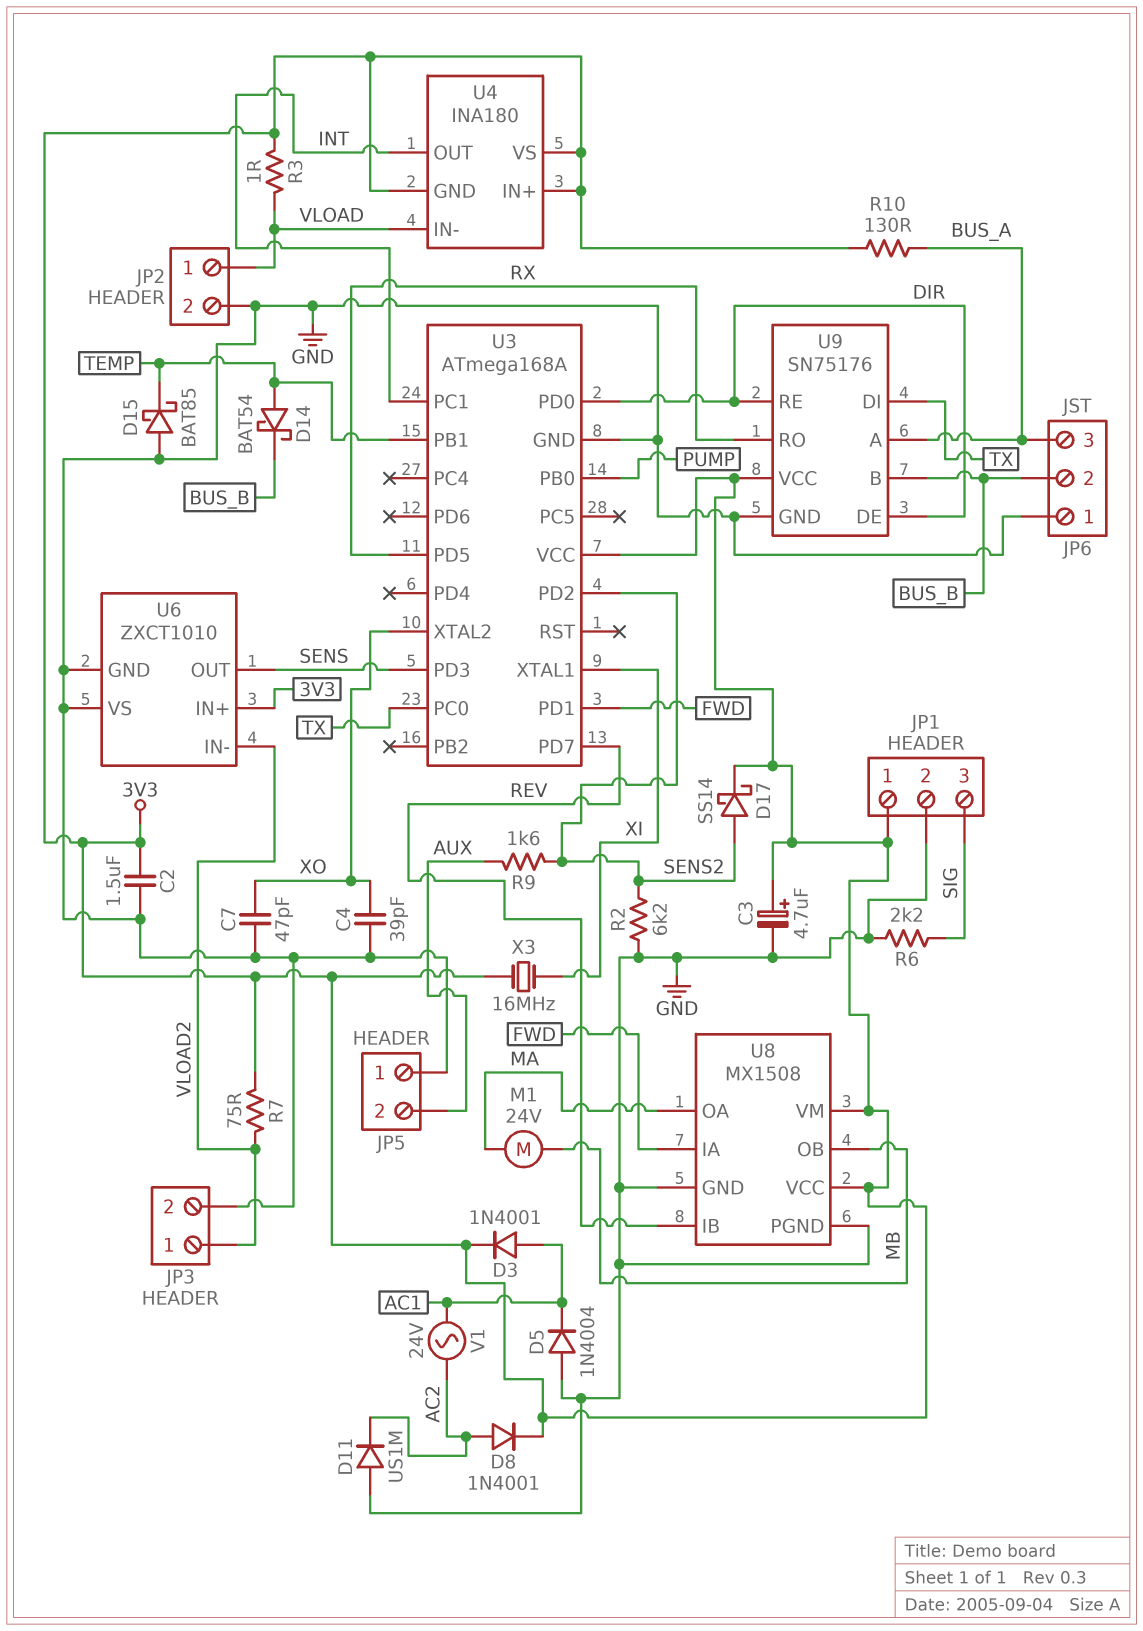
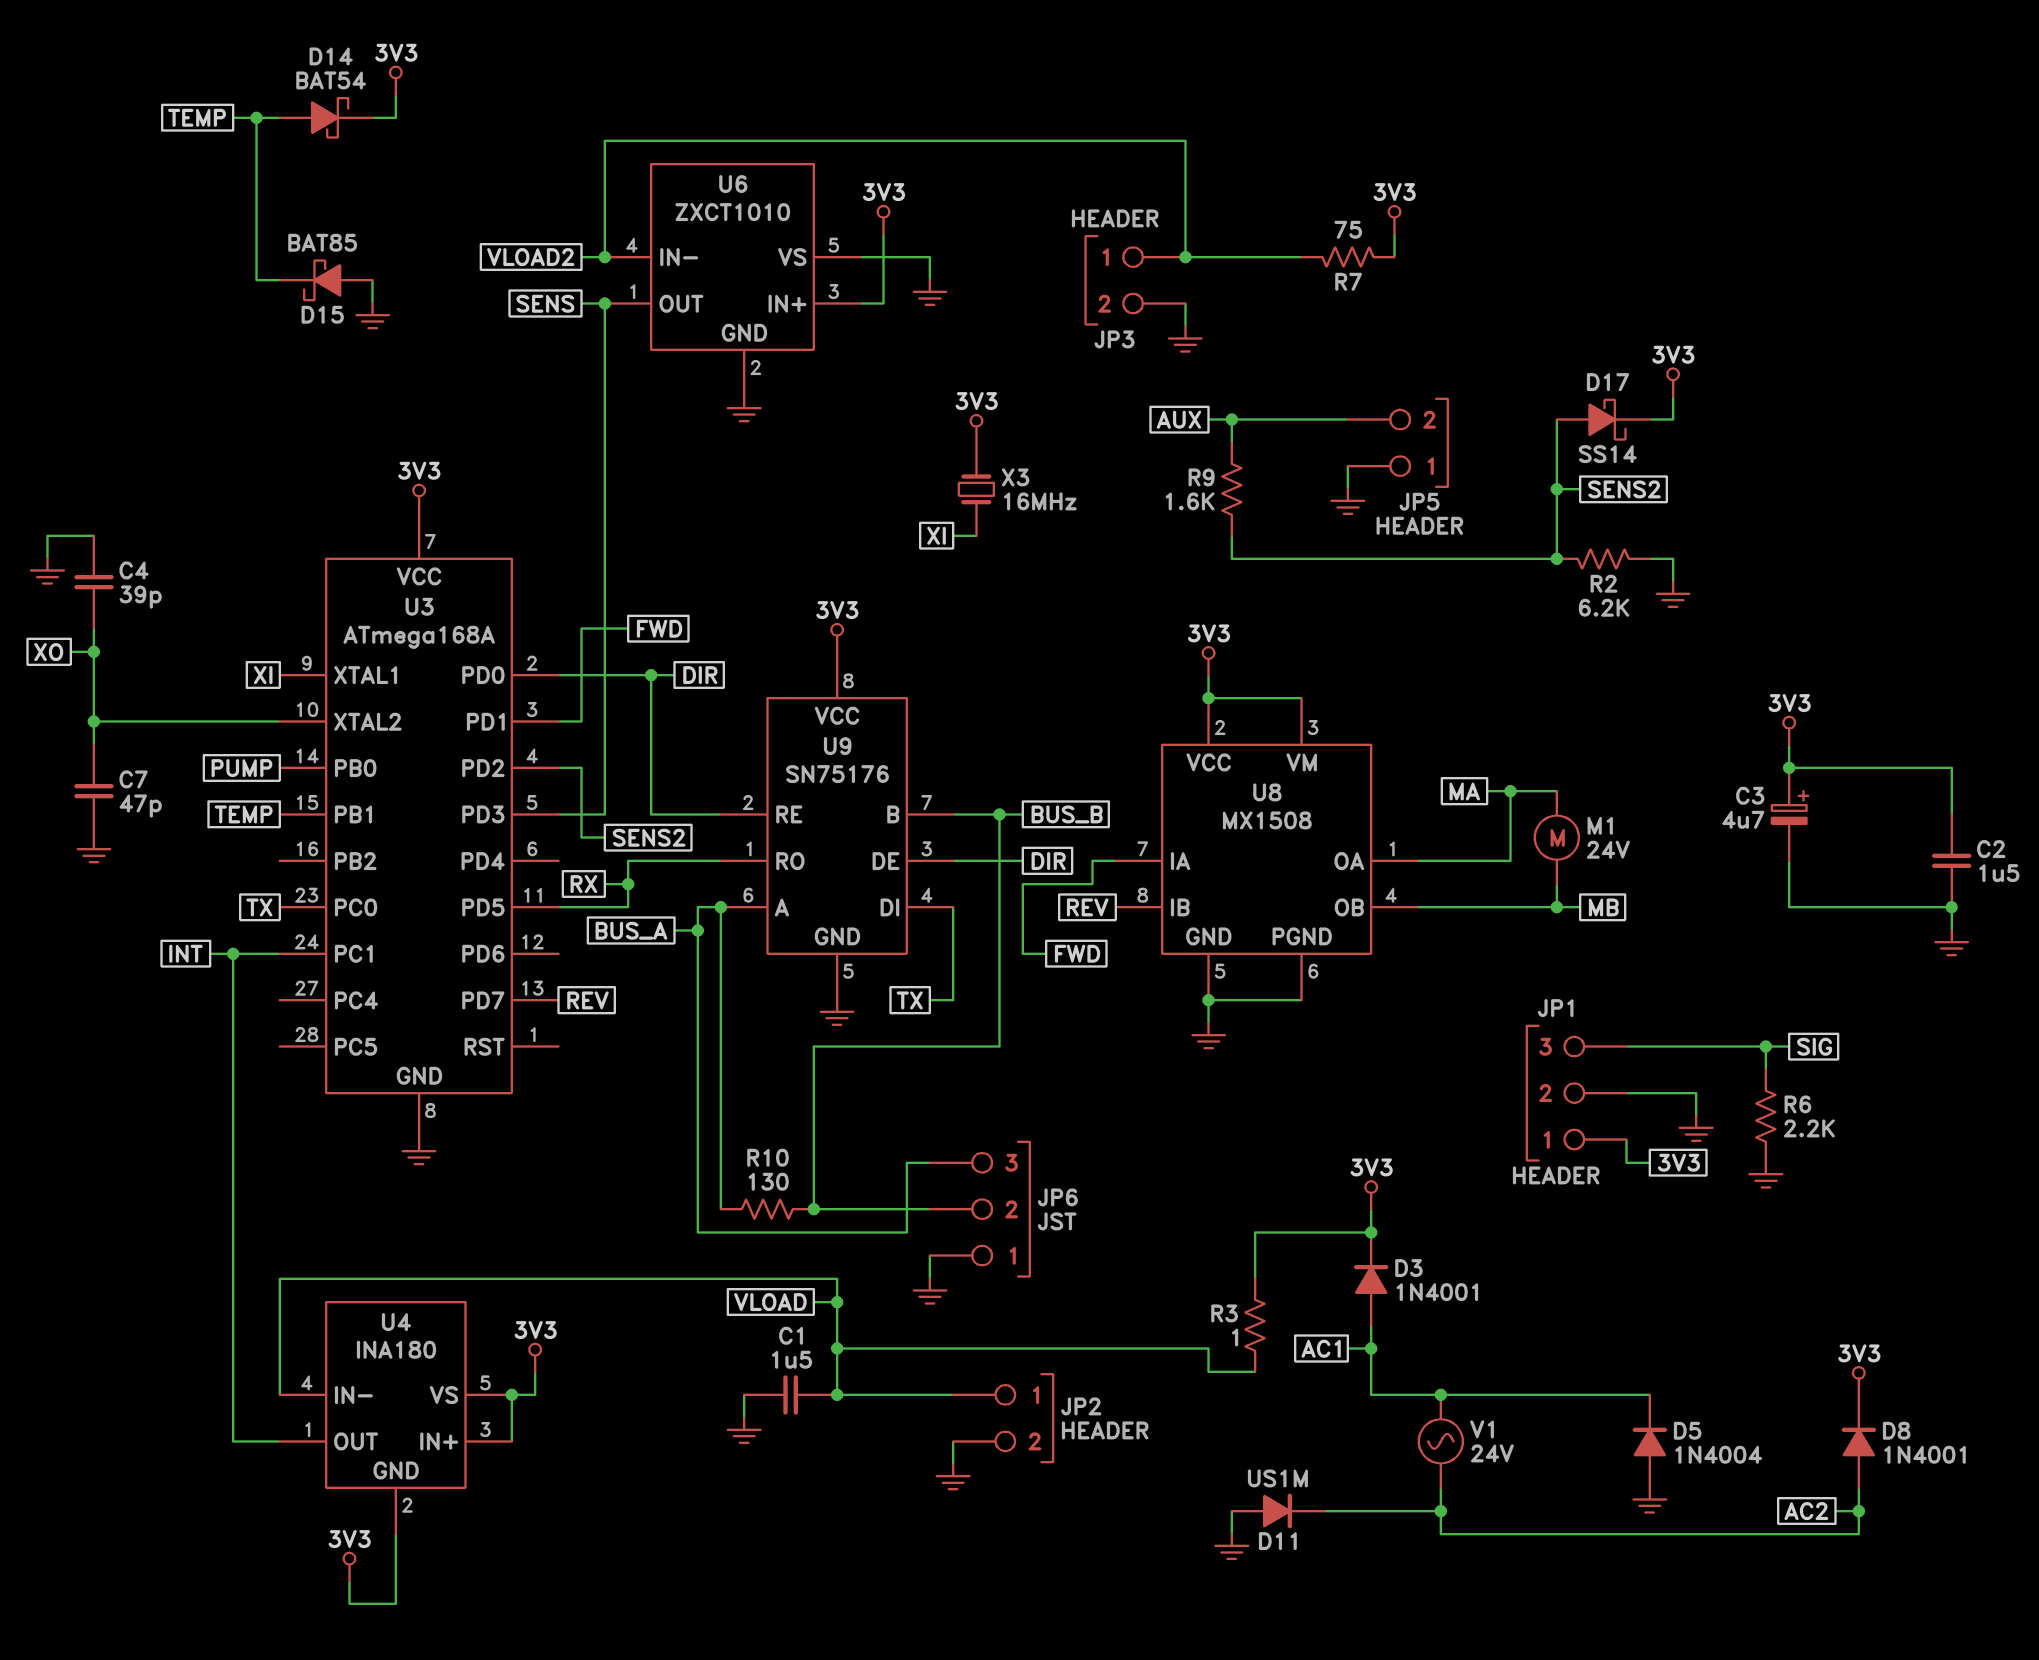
C1: none -> 1.5uF (GND, VLOAD)
D14: schottky BAT54 (A TEMP, K BUS_B) -> schottky BAT54 (A TEMP, K 3V3)
R10: 130 (3V3, BUS_A) -> 130 (BUS_A, BUS_B)

